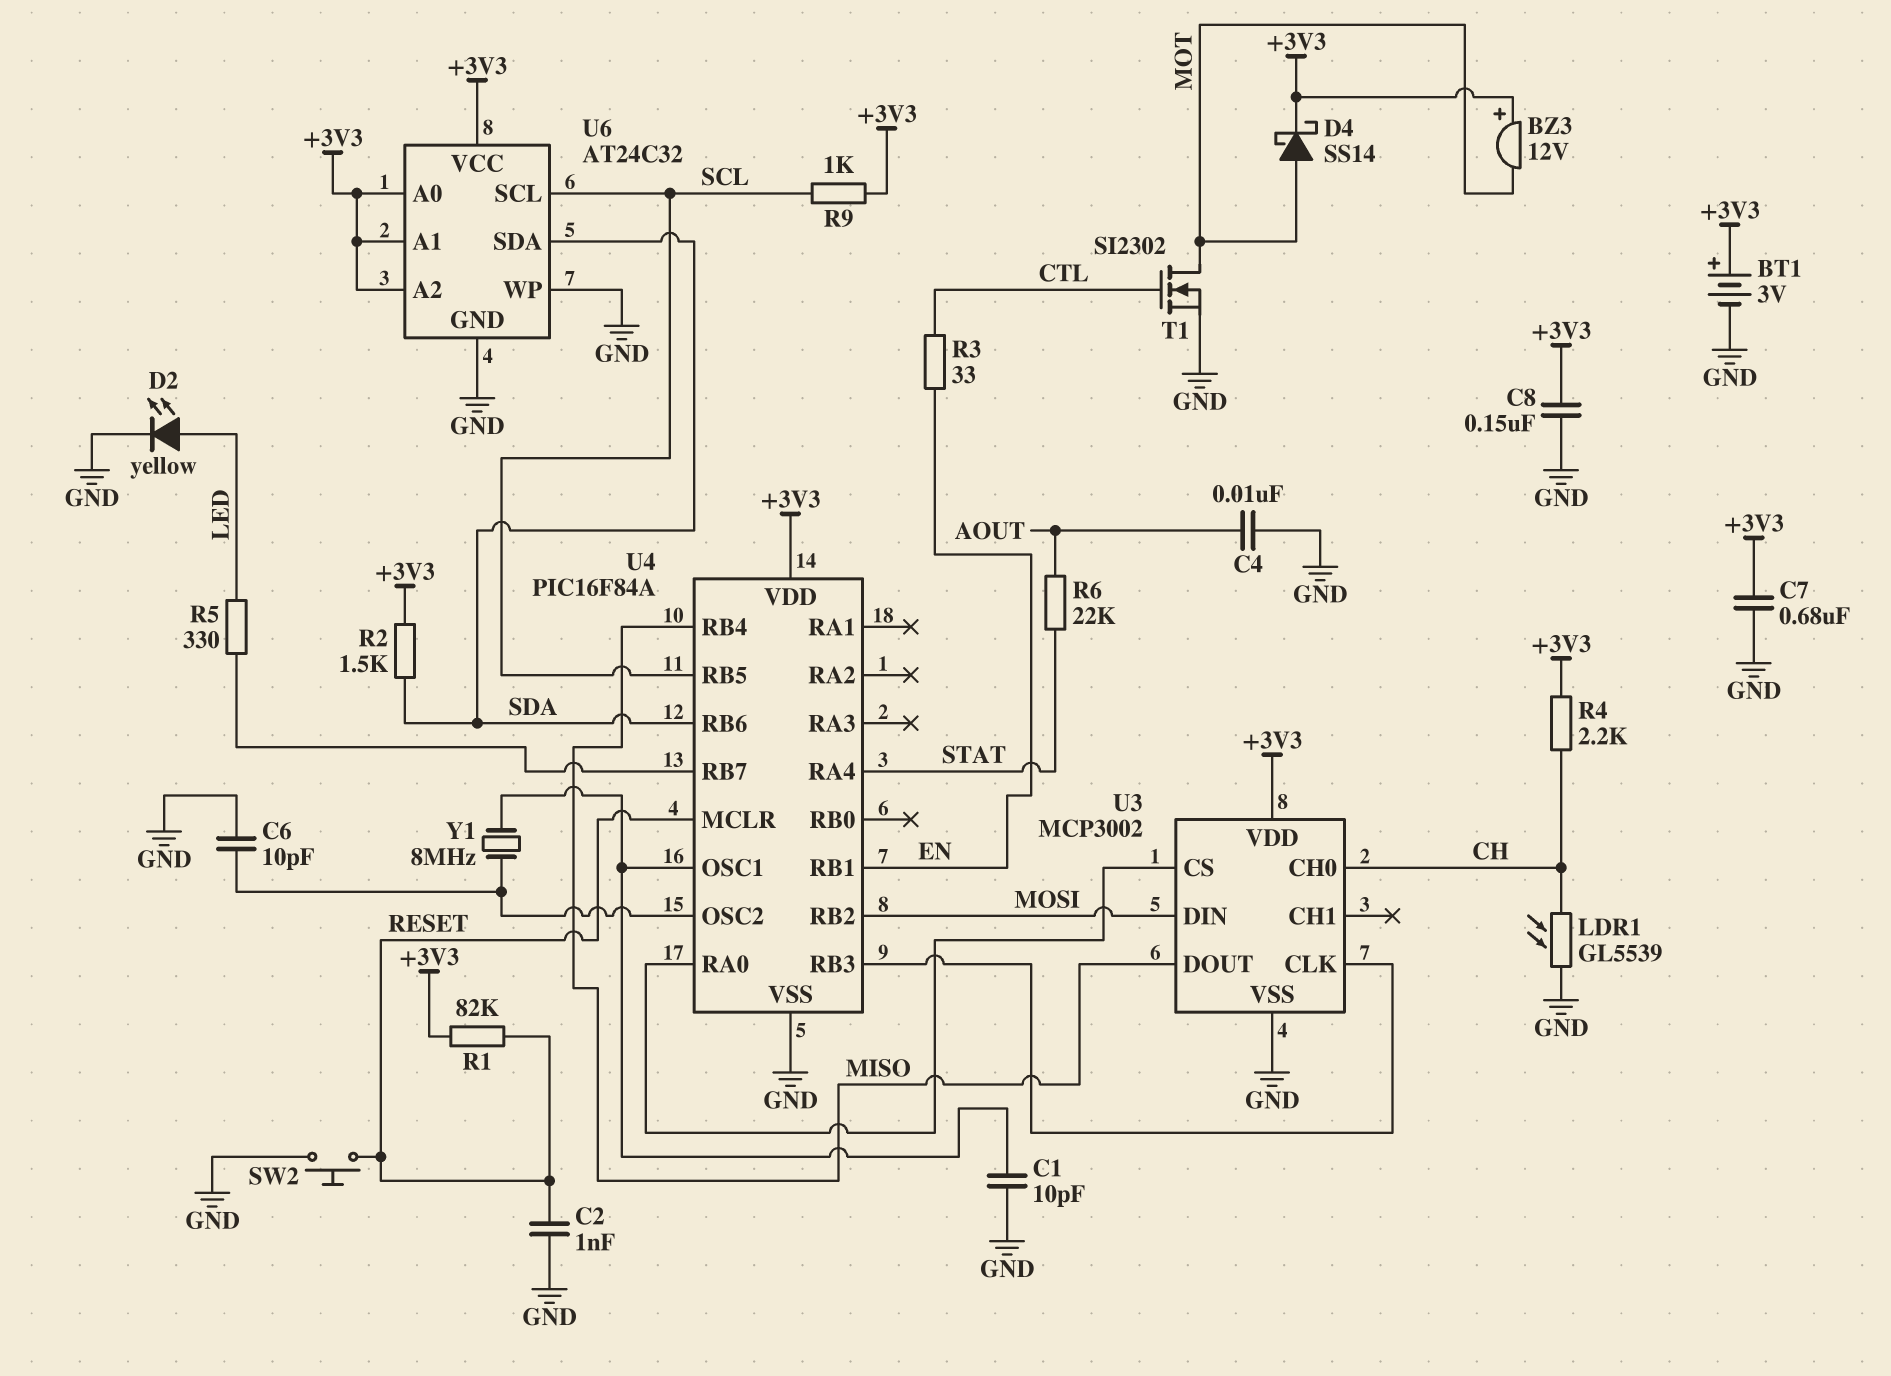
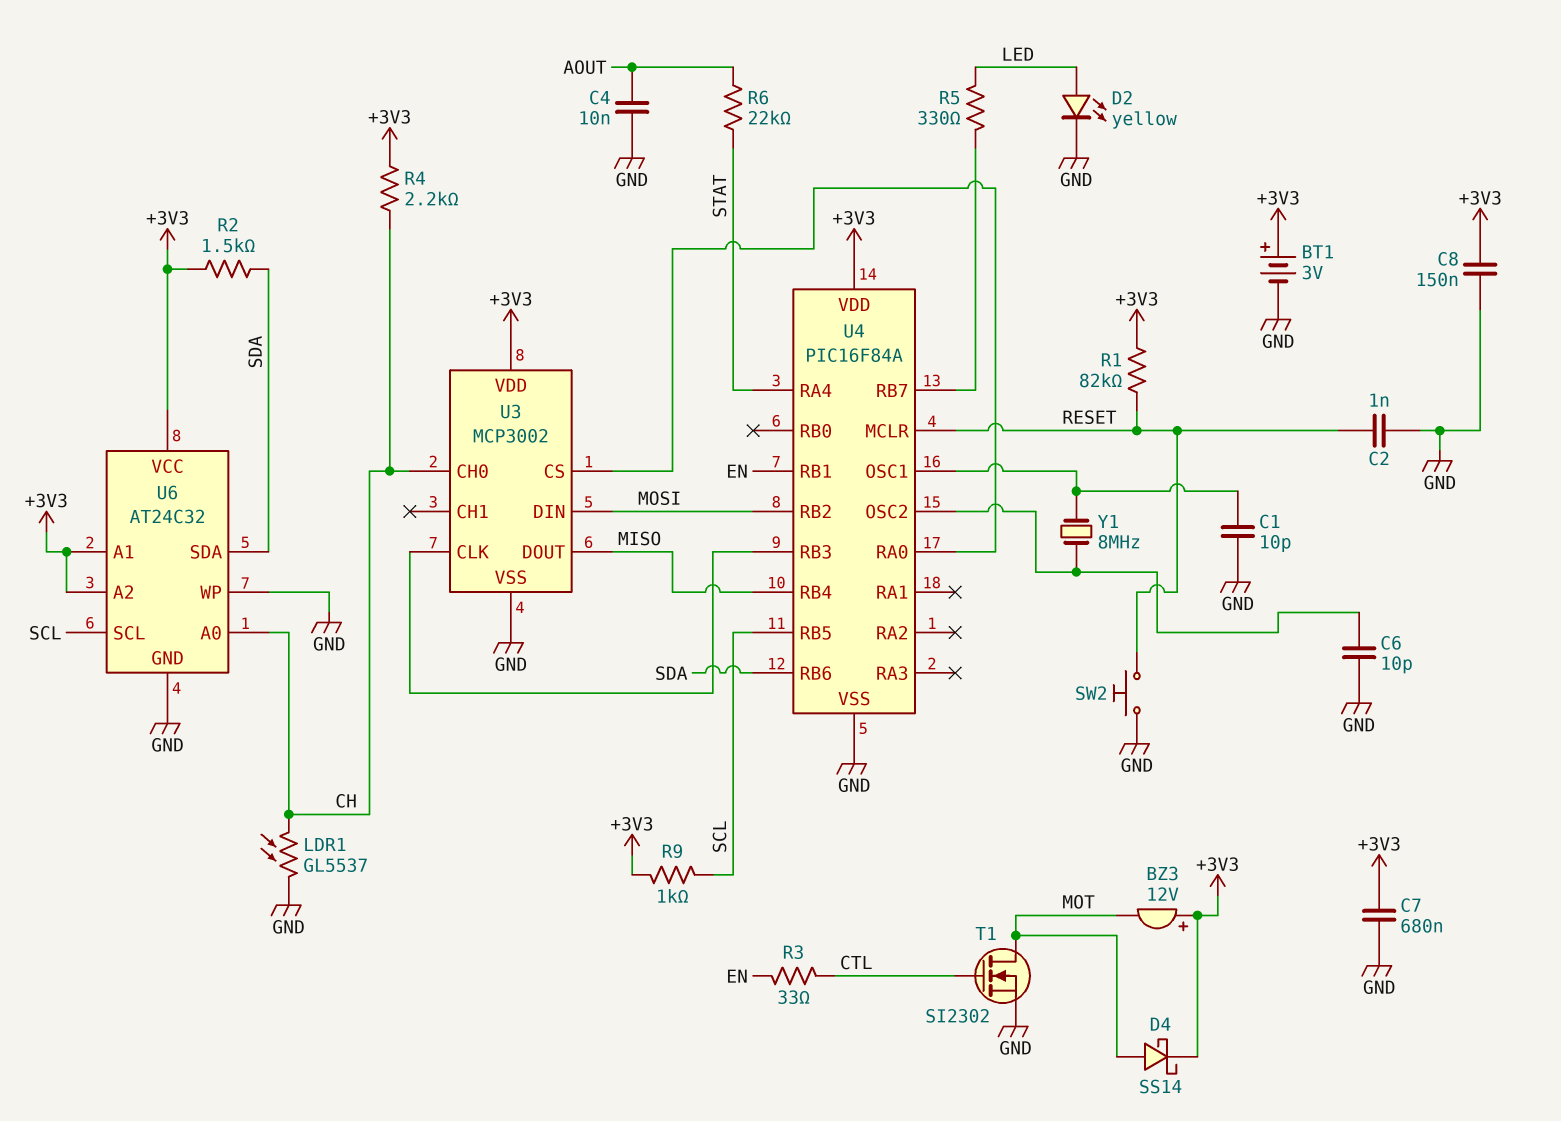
LDR1: GL5539 (CH, GND) -> GL5537 (CH, GND)
U6 pin A0: +3V3 -> CH

